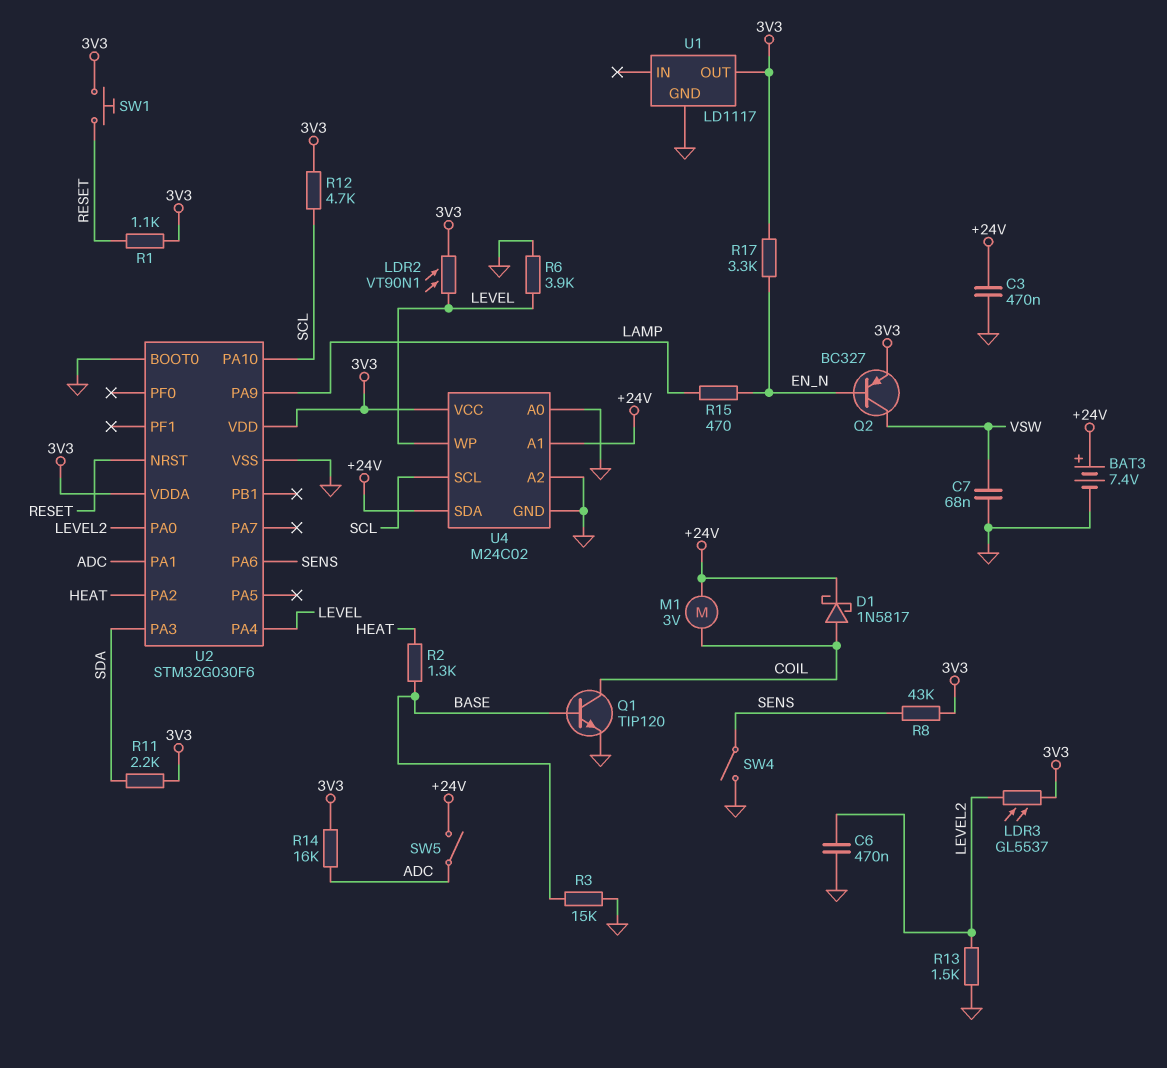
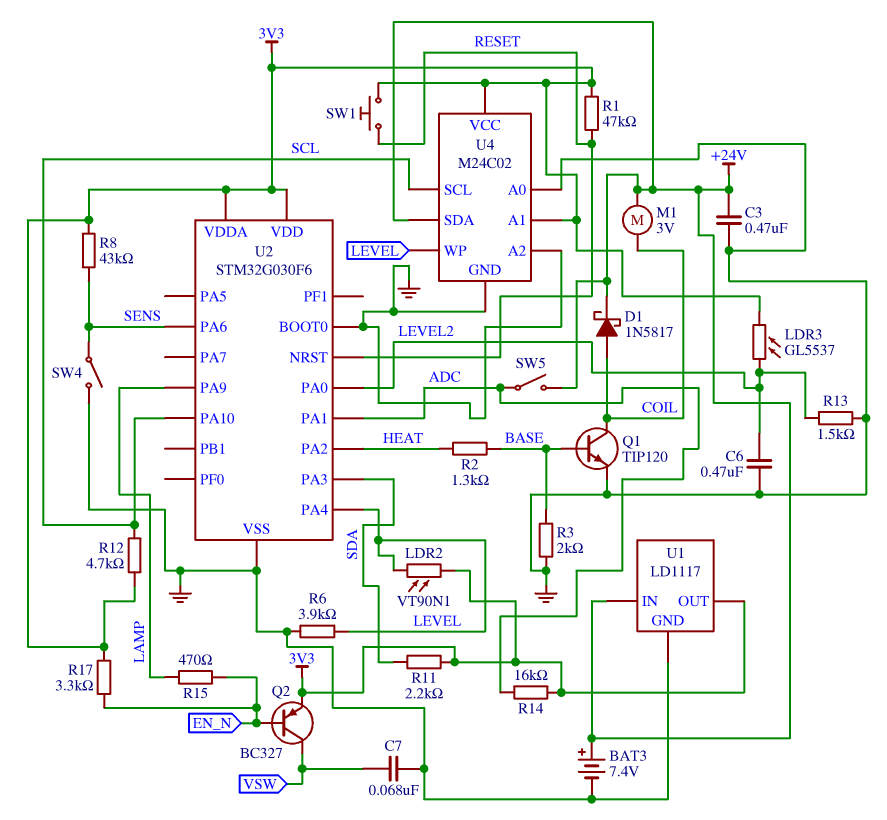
R1: 1.1k (3V3, RESET) -> 47k (3V3, RESET)
R3: 15k (BASE, GND) -> 2k (BASE, GND)
U1 pin IN: none -> +24V
U4 pin A1: +24V -> 3V3

